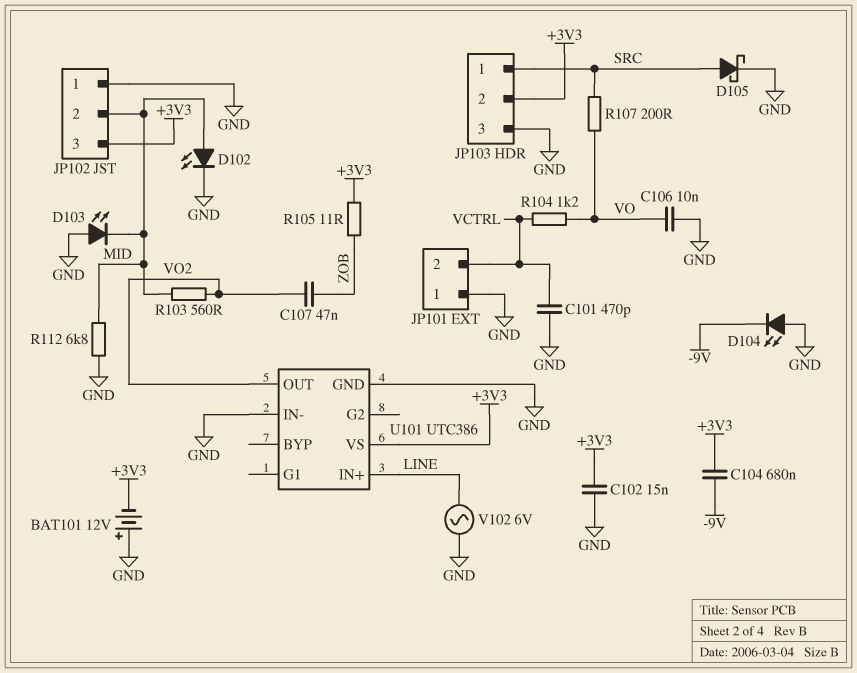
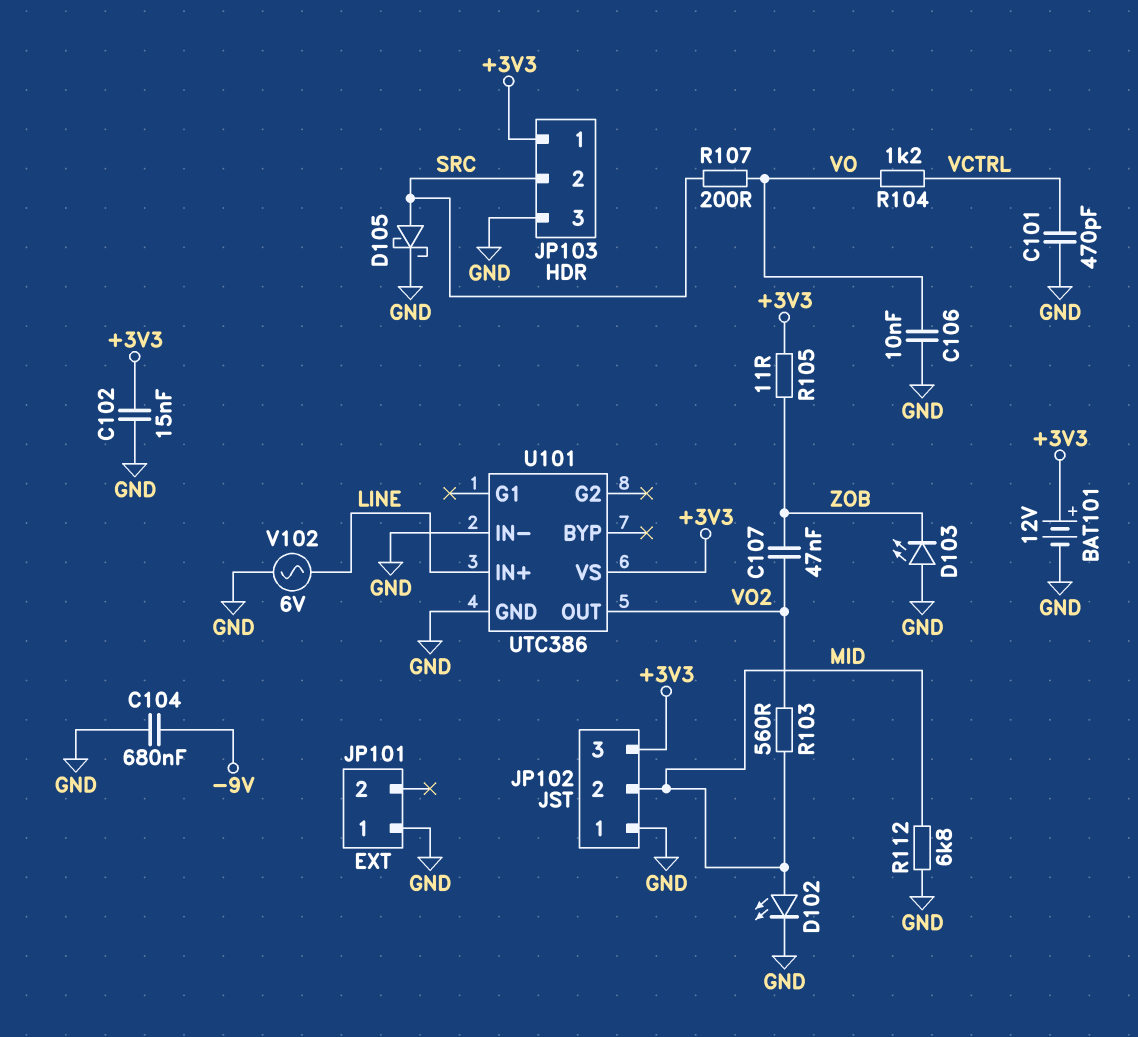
BAT101: 12V (plus GND, minus +3V3) -> 12V (plus +3V3, minus GND)
C104: 680nF (+3V3, -9V) -> 680nF (-9V, GND)
D103: LED (A GND, K MID) -> LED (A GND, K ZOB)
D104: LED (A GND, K -9V) -> none
JP101 pin 2: VCTRL -> none
JP103 pin 1: SRC -> +3V3
JP103 pin 2: +3V3 -> SRC

